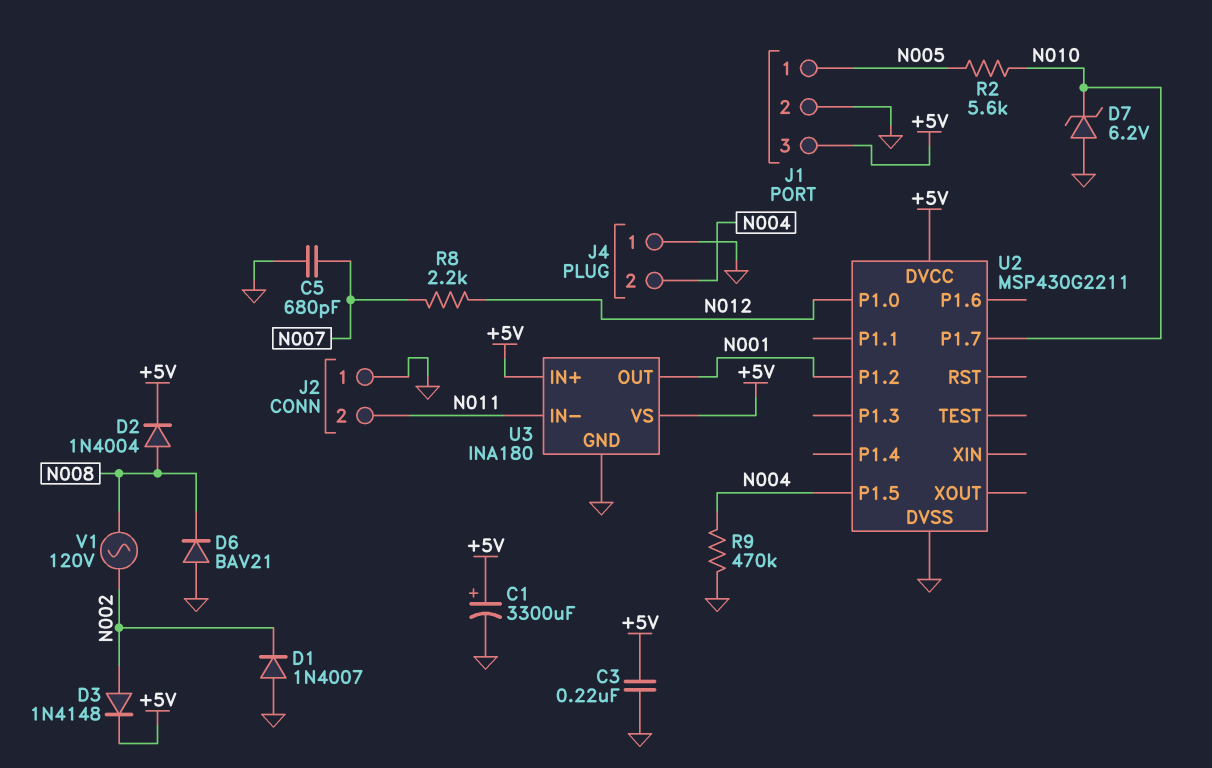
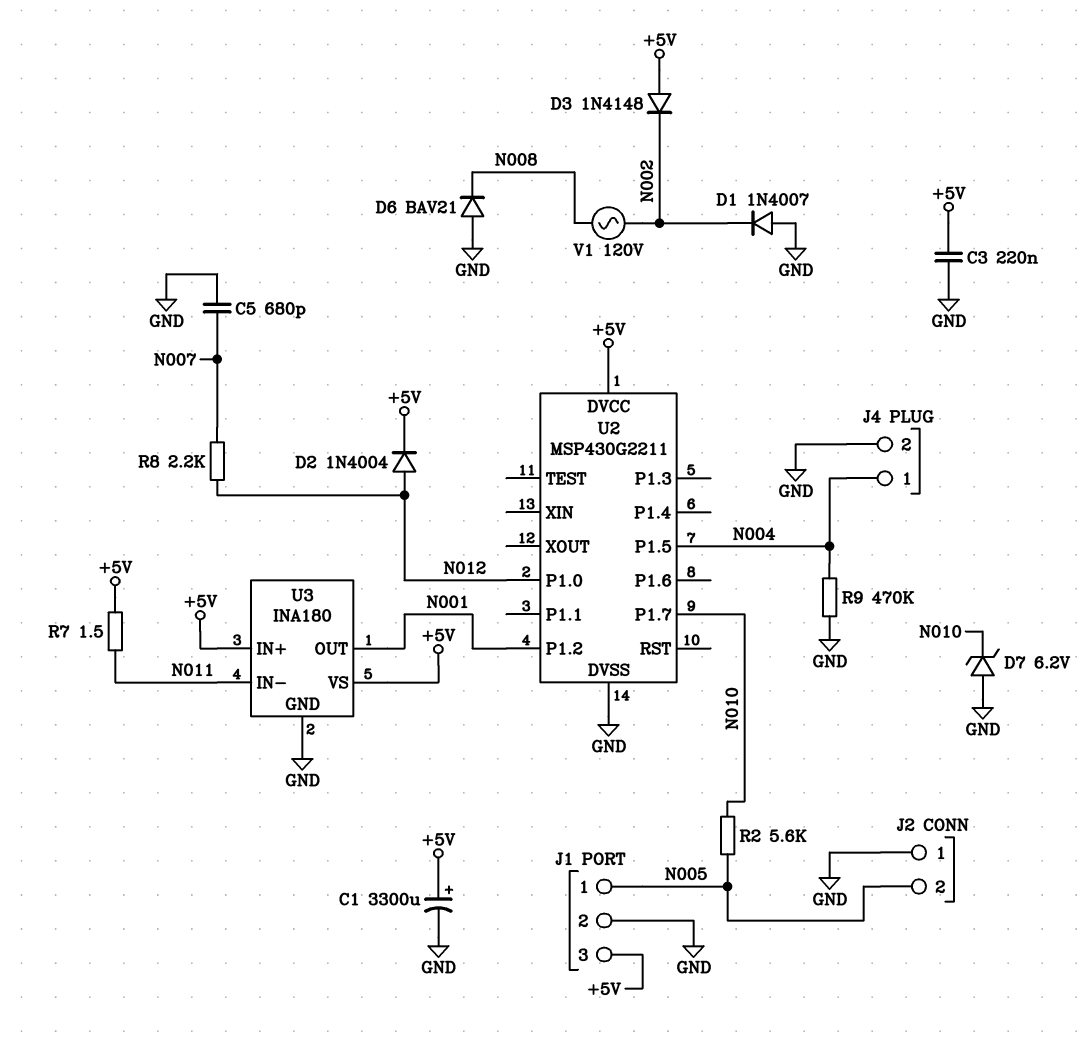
D2: diode 1N4004 (A N008, K +5V) -> diode 1N4004 (A N012, K +5V)
D3: diode 1N4148 (A N002, K +5V) -> diode 1N4148 (A +5V, K N002)
J2 pin 2: N011 -> N005
J4 pin 1: GND -> N004
J4 pin 2: N004 -> GND
R7: none -> 1.5 (+5V, N011)

